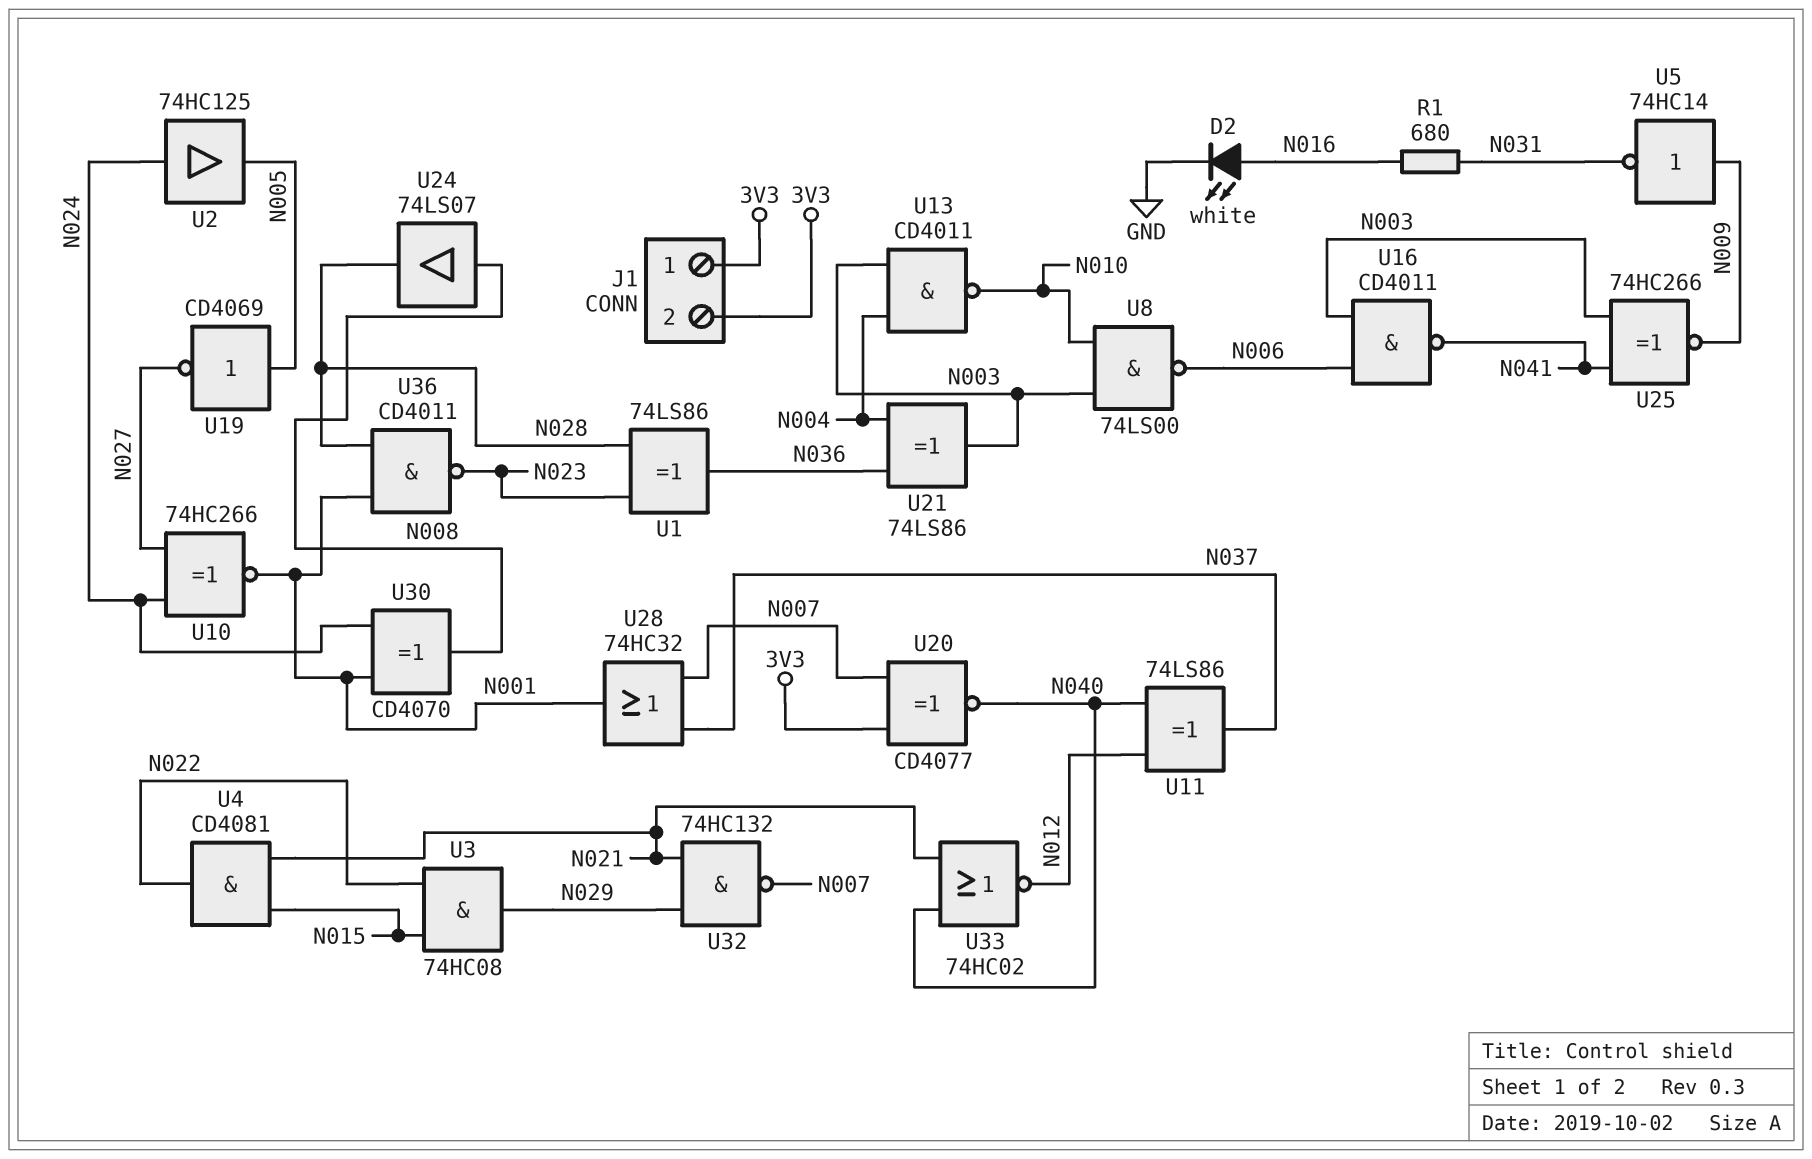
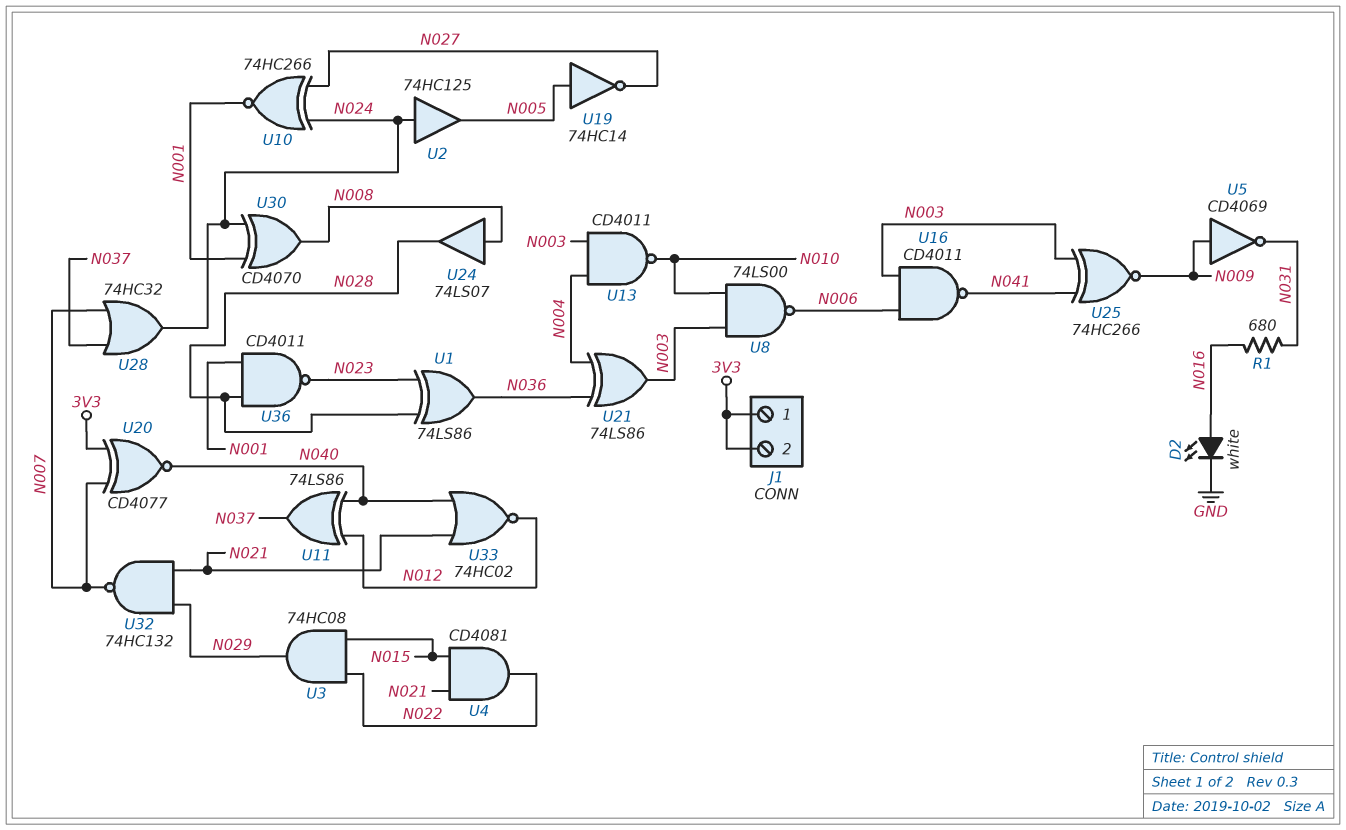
U5: NOT 74HC14 (in N009, out N031) -> NOT CD4069 (in N009, out N031)
U19: NOT CD4069 (in N005, out N027) -> NOT 74HC14 (in N005, out N027)
U28: OR 74HC32 (in N007, in N037, out N001) -> OR 74HC32 (in N007, in N037, out N024)

